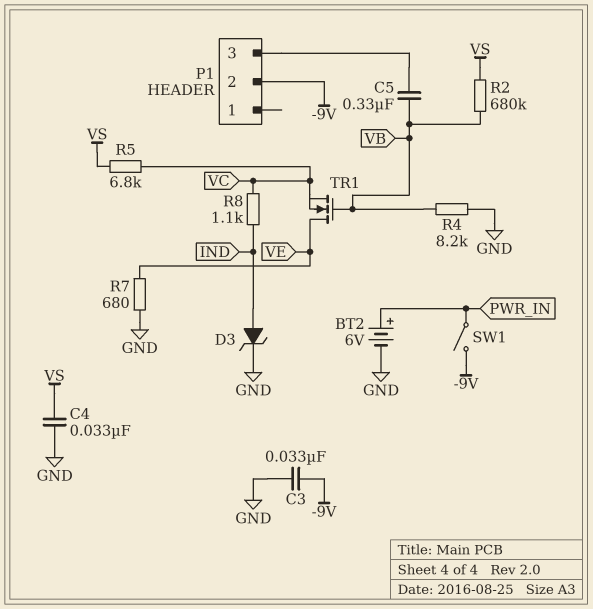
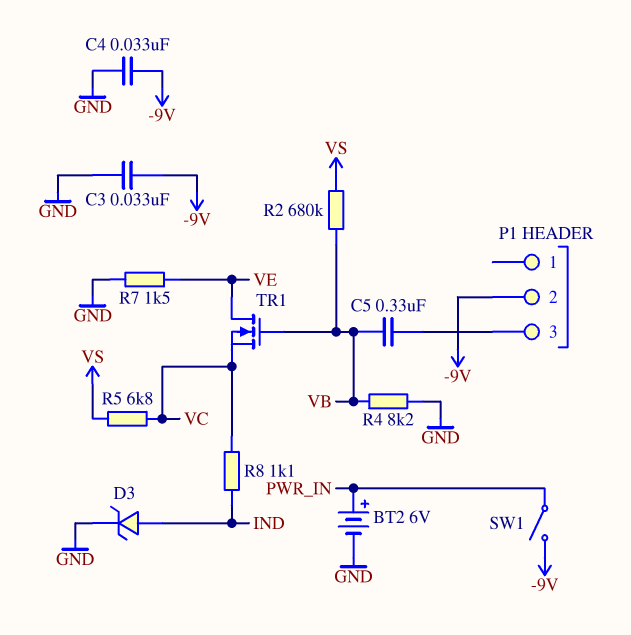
C4: 33nF (GND, VS) -> 33nF (-9V, GND)
R7: 680 (GND, VE) -> 1.5k (GND, VE)

